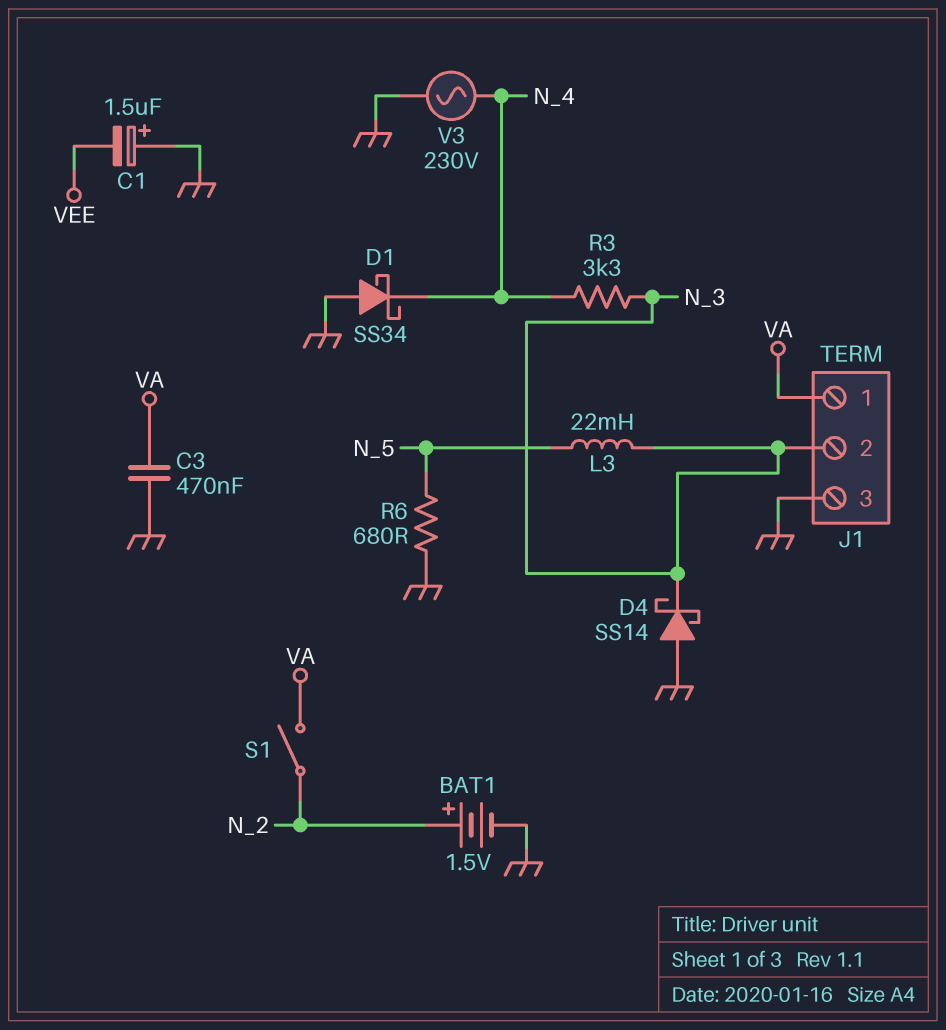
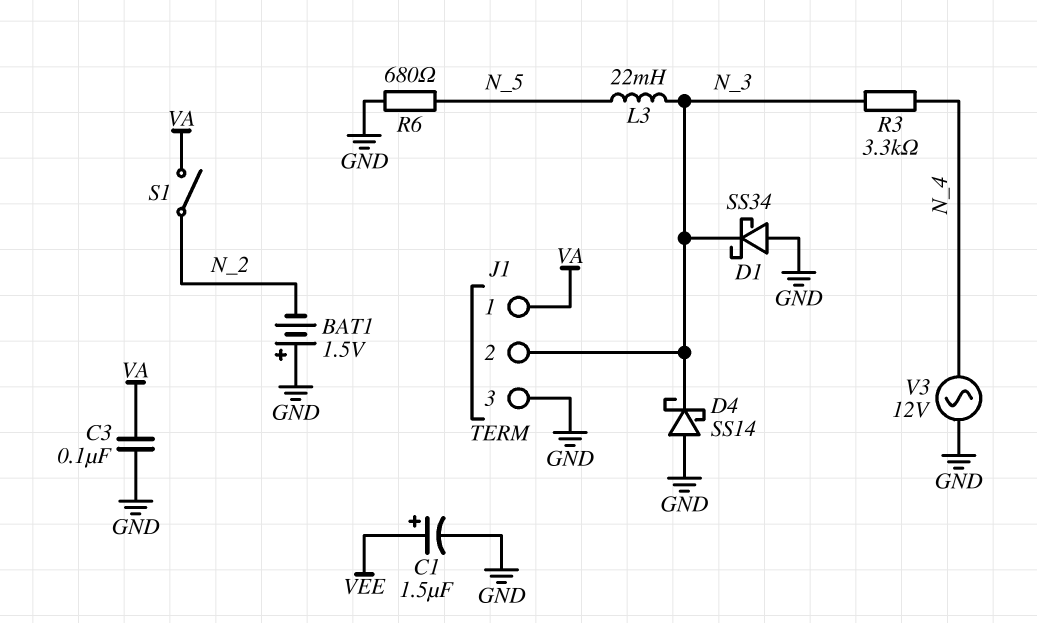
BAT1: 1.5V (plus N_2, minus GND) -> 1.5V (plus GND, minus N_2)
C1: 1.5uF (plus GND, minus VEE) -> 1.5uF (plus VEE, minus GND)
C3: 470nF (GND, VA) -> 100nF (GND, VA)
D1: schottky SS34 (A GND, K N_4) -> schottky SS34 (A GND, K N_3)
V3: AC 230V (GND, N_4) -> AC 12V (GND, N_4)

